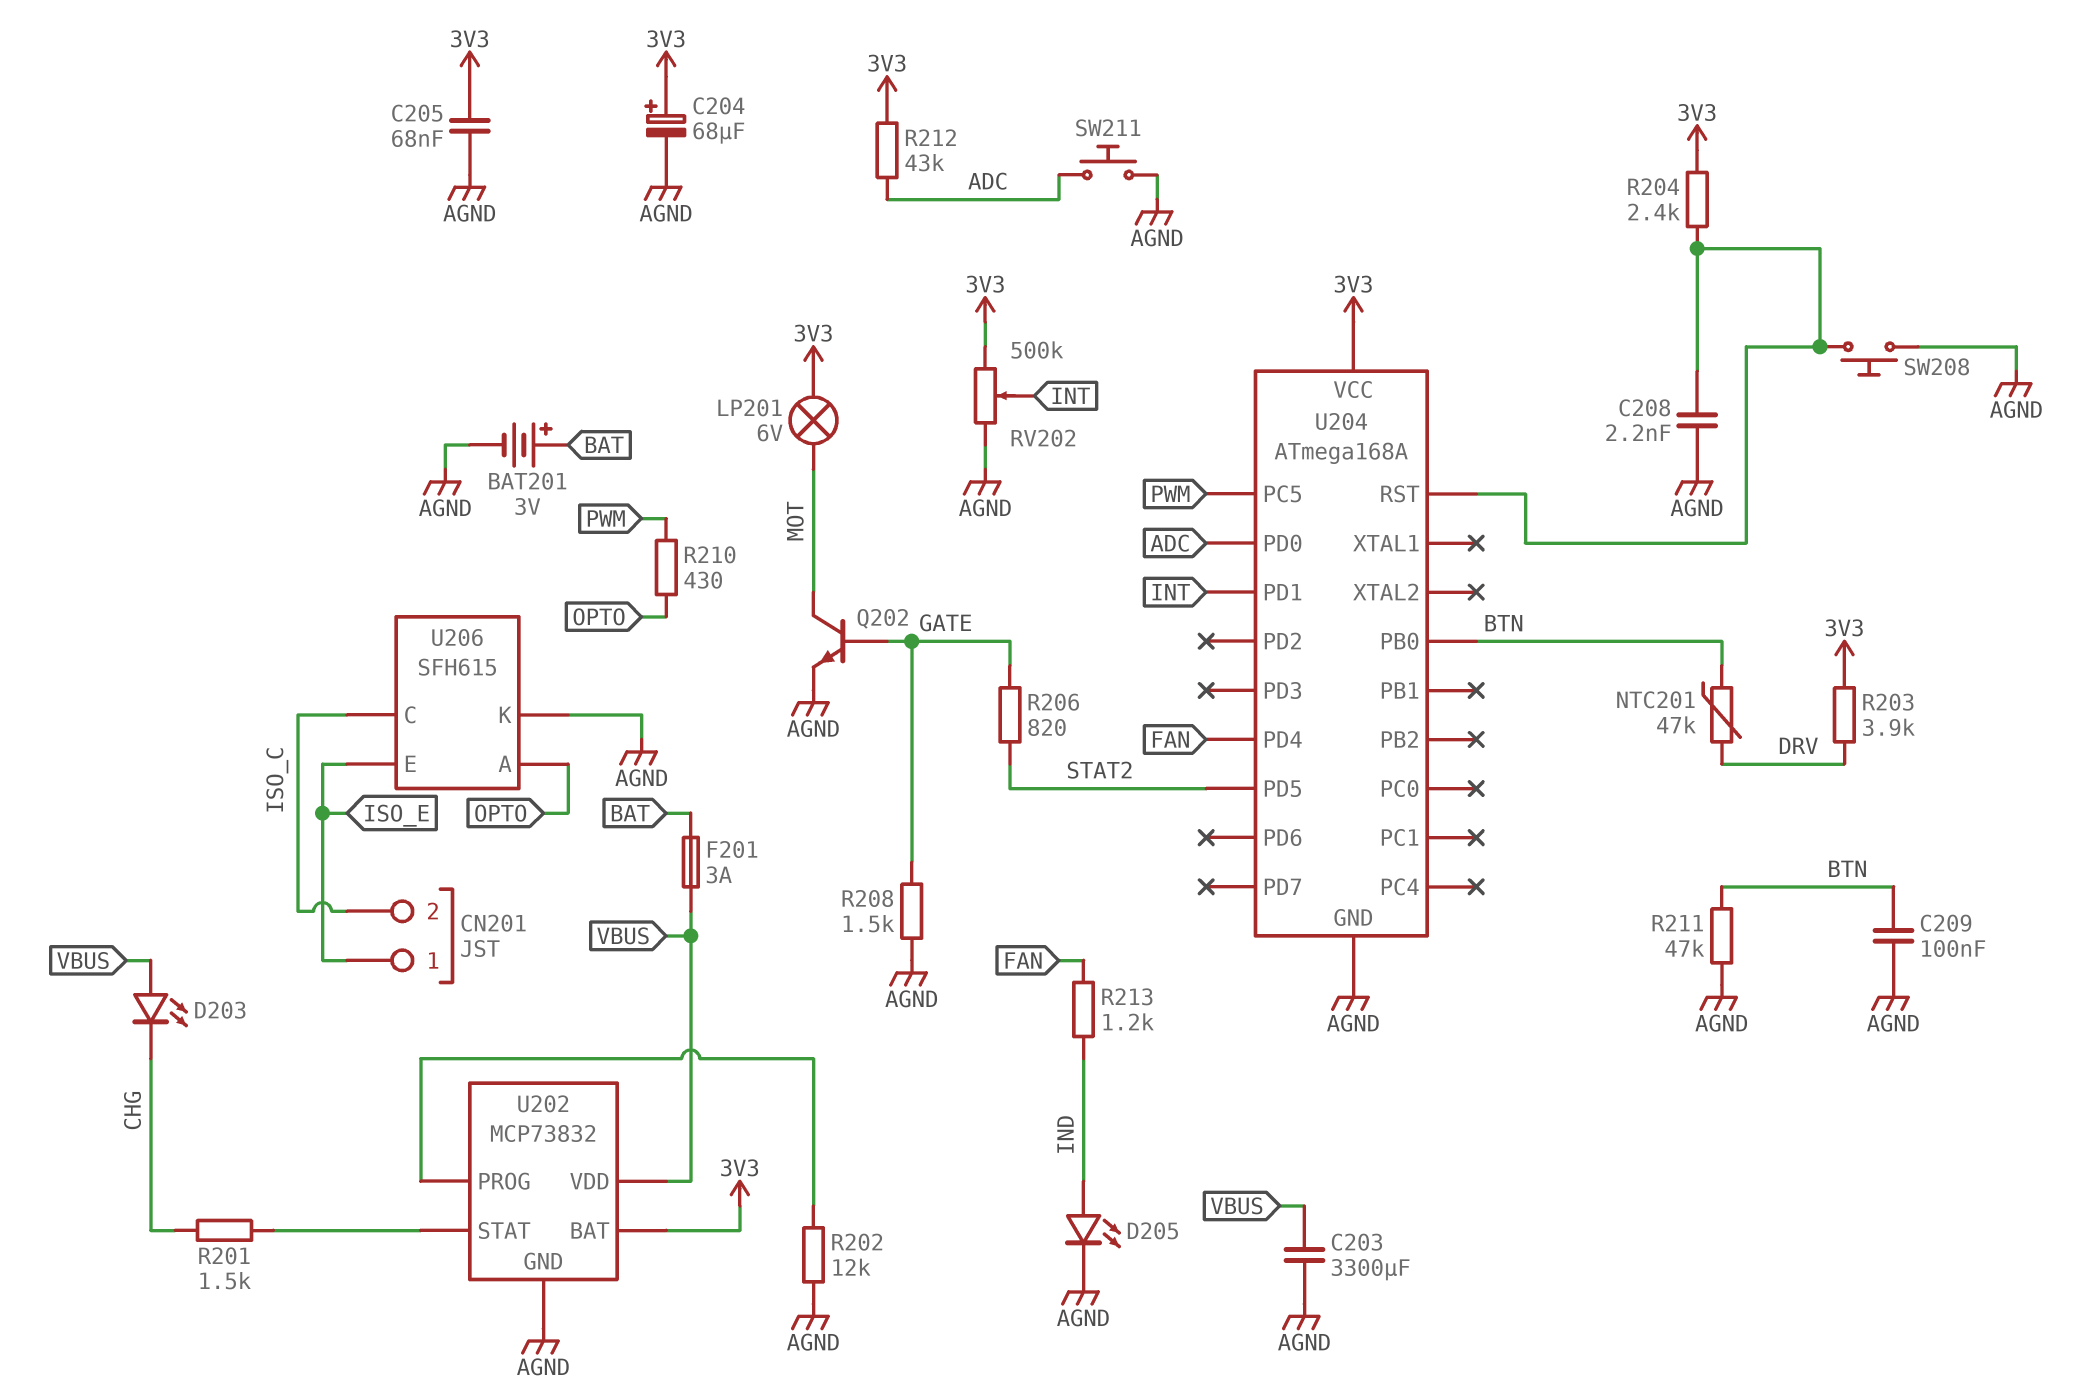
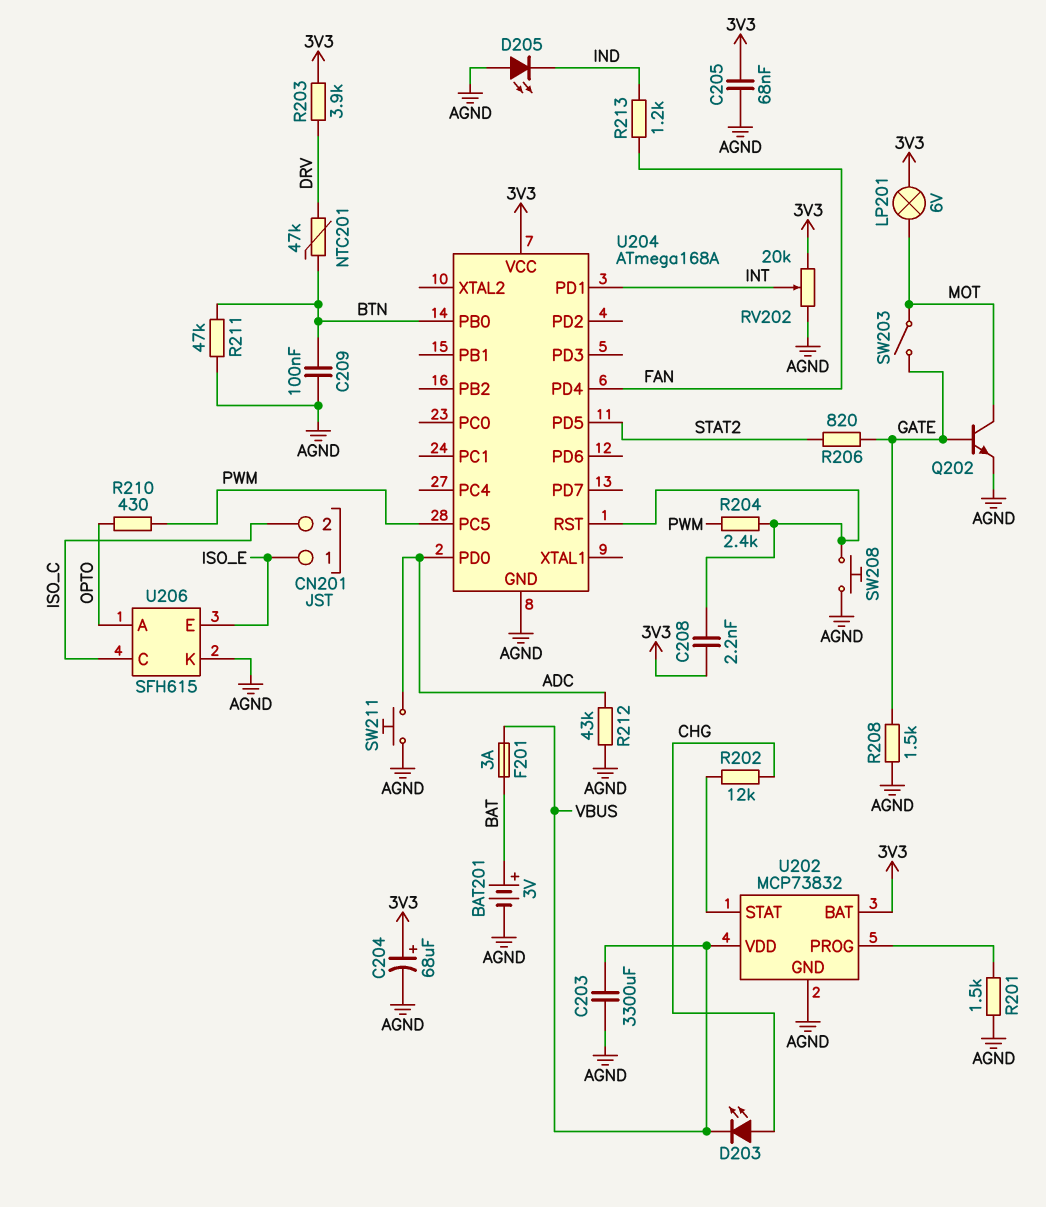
C208: 2.2nF (AGND, U204/RST) -> 2.2nF (3V3, U204/RST)
D203: LED (A VBUS, K CHG) -> LED (A CHG, K VBUS)
D205: LED (A IND, K AGND) -> LED (A AGND, K IND)
R201: 1.5k (CHG, U202/STAT) -> 1.5k (AGND, U202/PROG)
R202: 12k (AGND, U202/PROG) -> 12k (CHG, U202/STAT)
R204: 2.4k (3V3, U204/RST) -> 2.4k (PWM, U204/RST)
R212: 43k (3V3, ADC) -> 43k (ADC, AGND)
RV202: 500k (3V3, AGND, wiper INT) -> 20k (3V3, AGND, wiper INT)
SW203: none -> switch (GATE, MOT)

